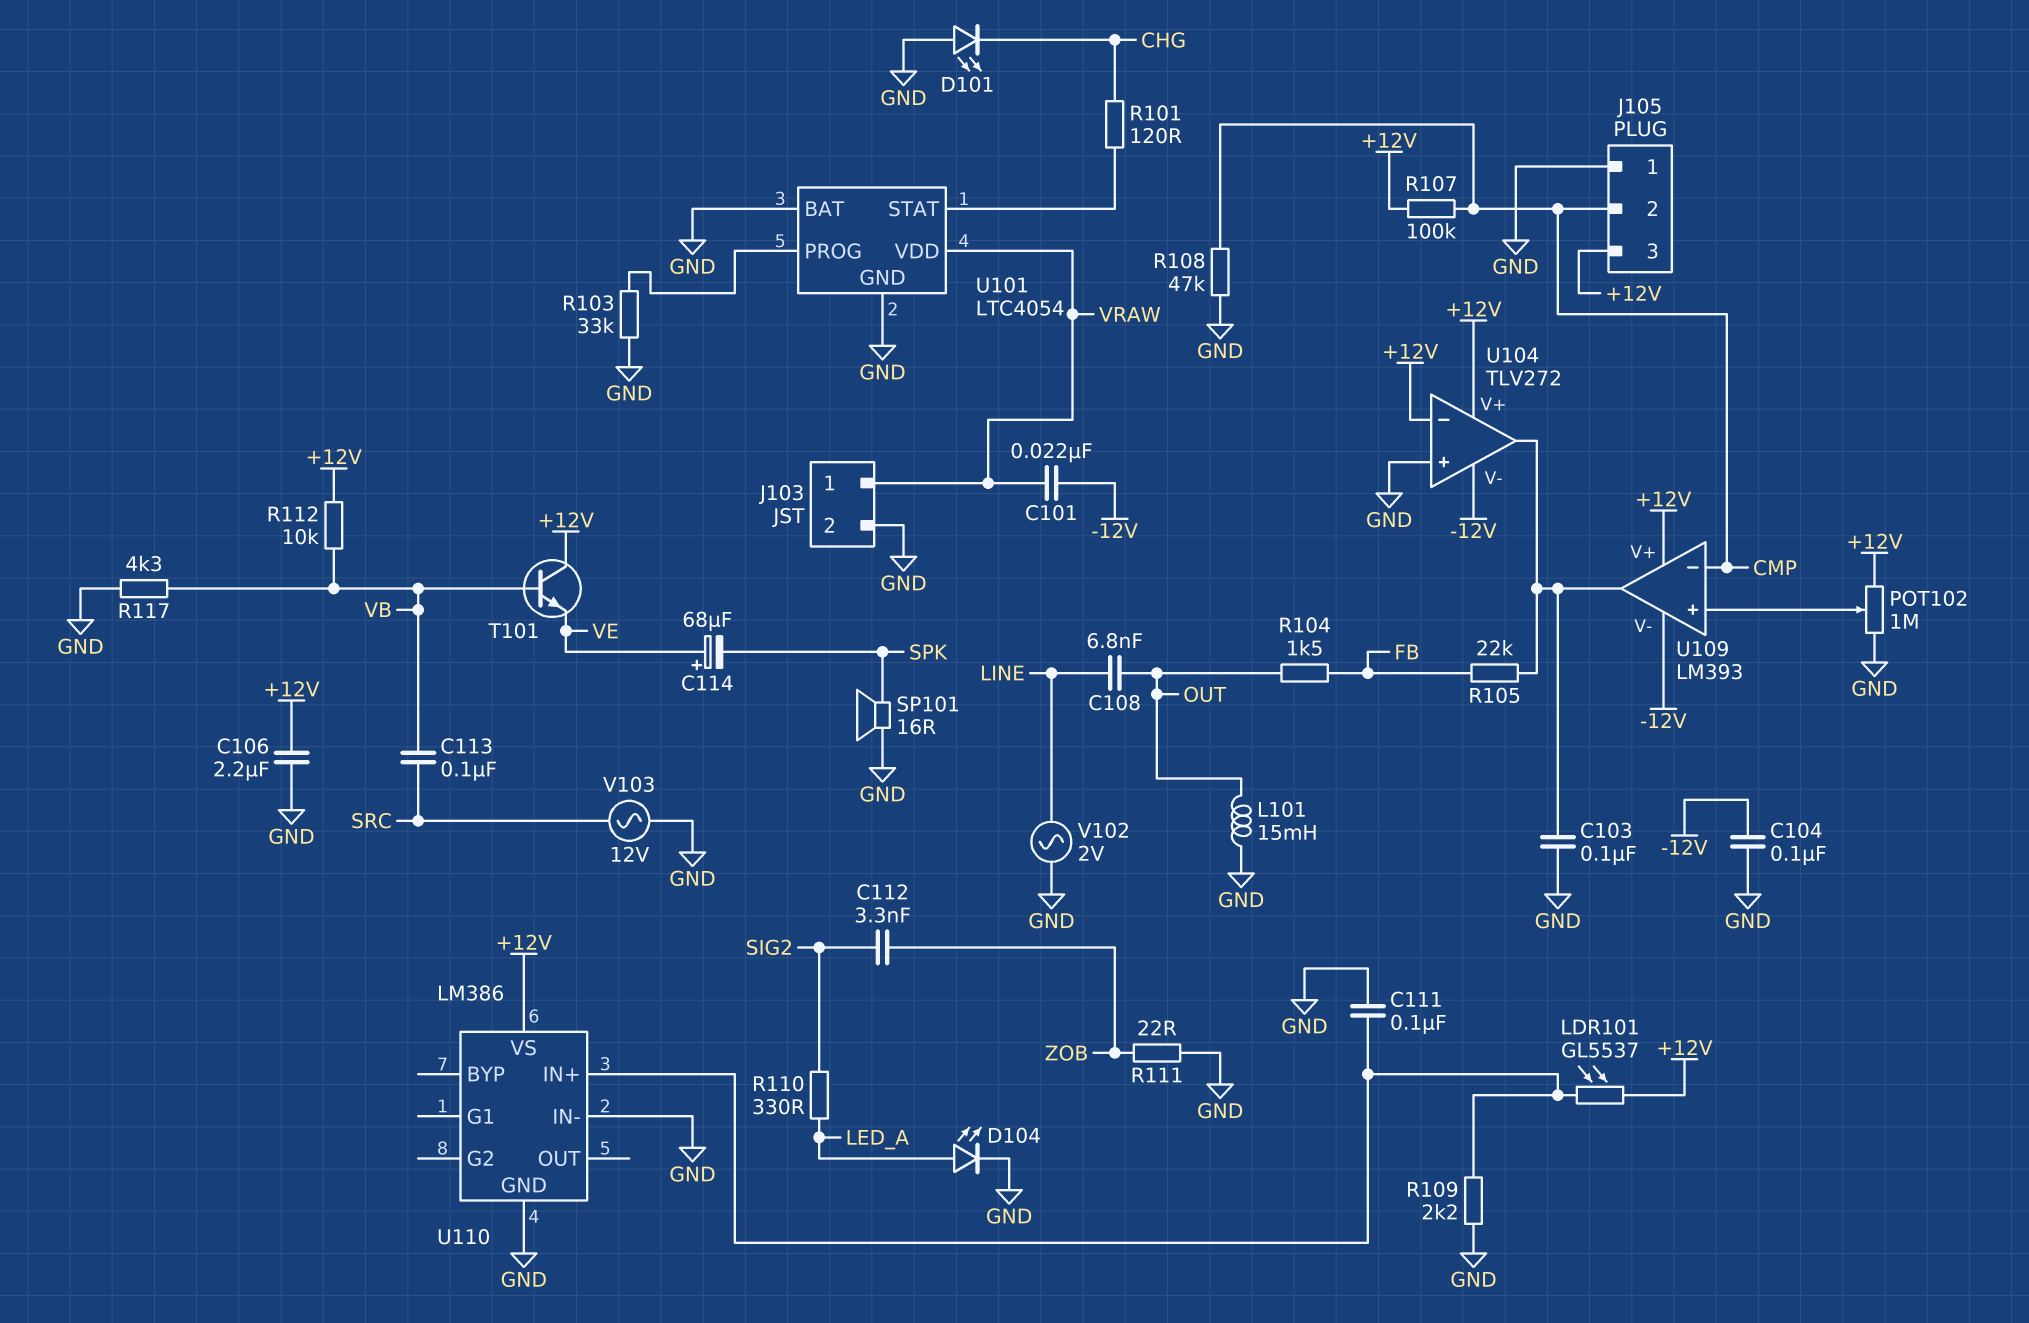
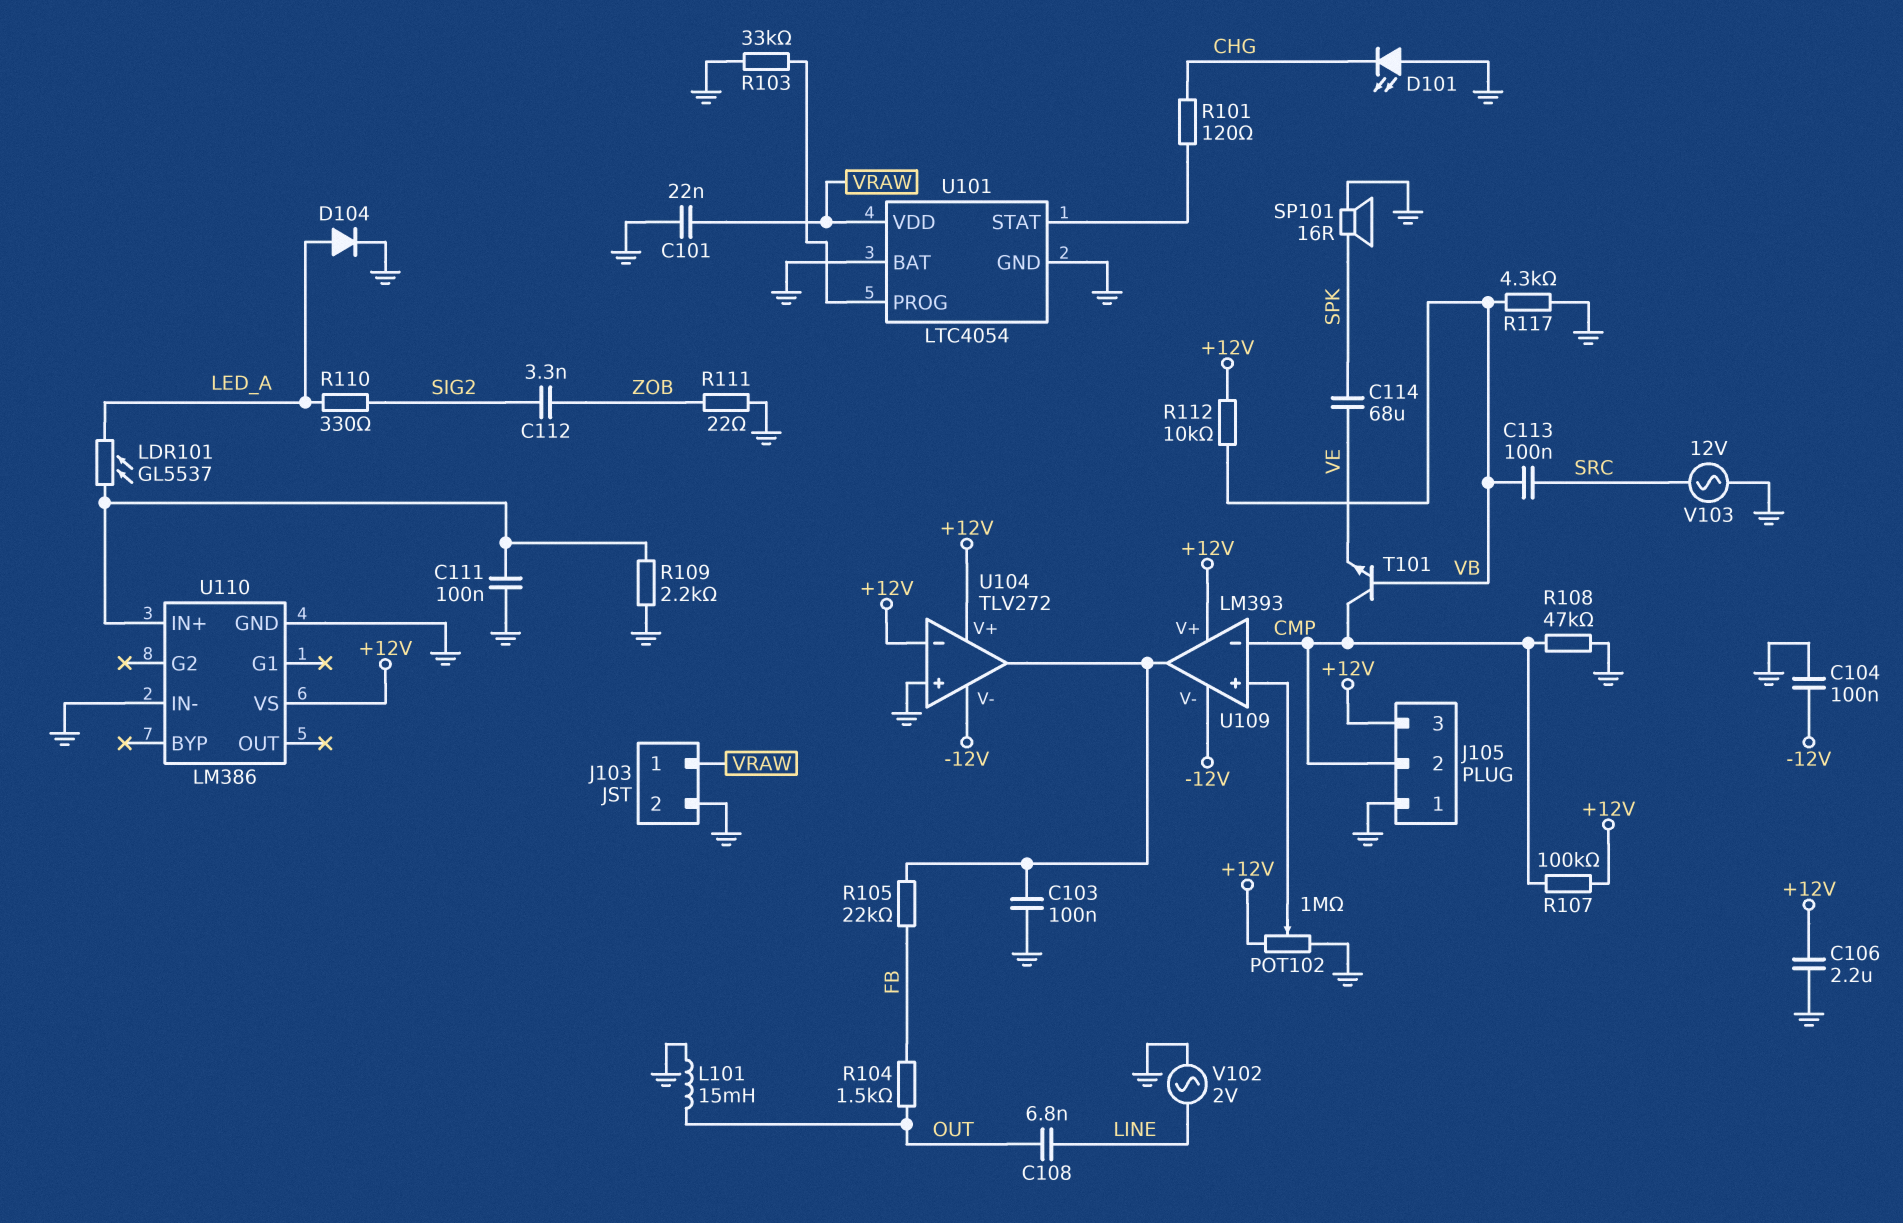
C101: 22nF (-12V, VRAW) -> 22nF (GND, VRAW)
C114: 68uF (plus VE, minus SPK) -> 68uF (SPK, VE)
D104: LED (A LED_A, K GND) -> diode (A LED_A, K GND)
LDR101: GL5537 (+12V, U110/IN+) -> GL5537 (LED_A, U110/IN+)
T101: NPN (B VB, C +12V, E VE) -> NPN (B VB, C CMP, E VE)

